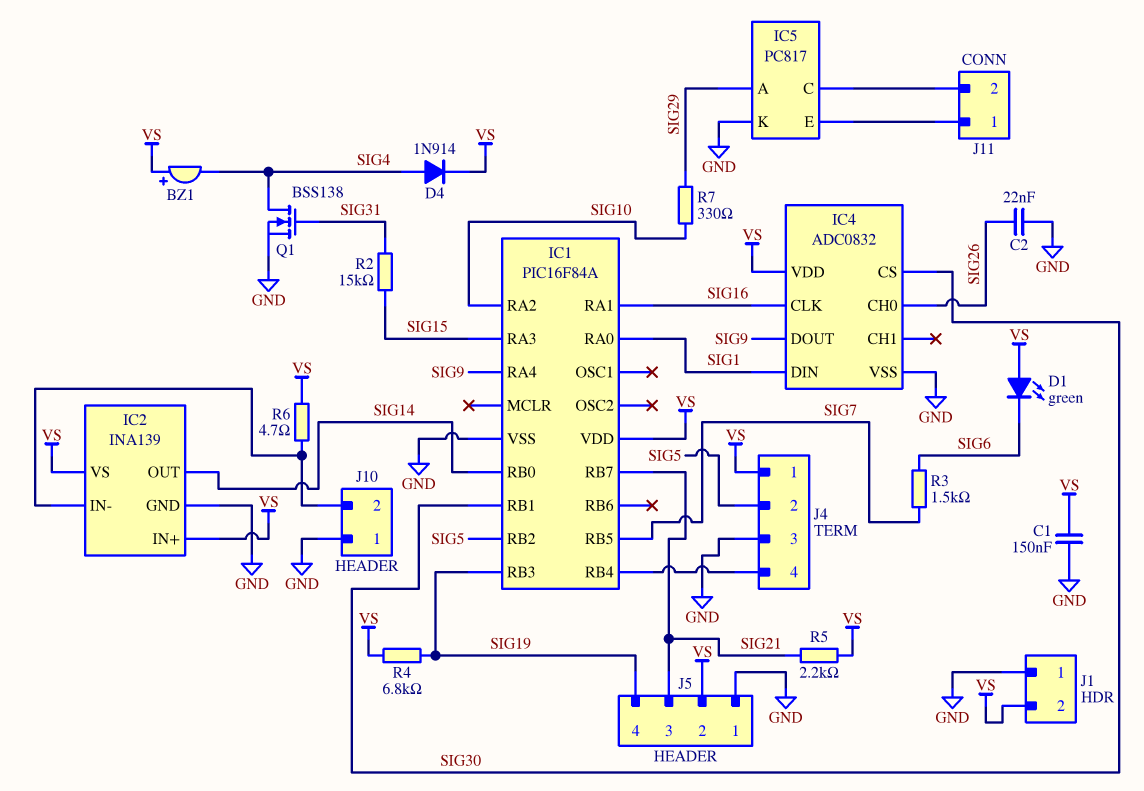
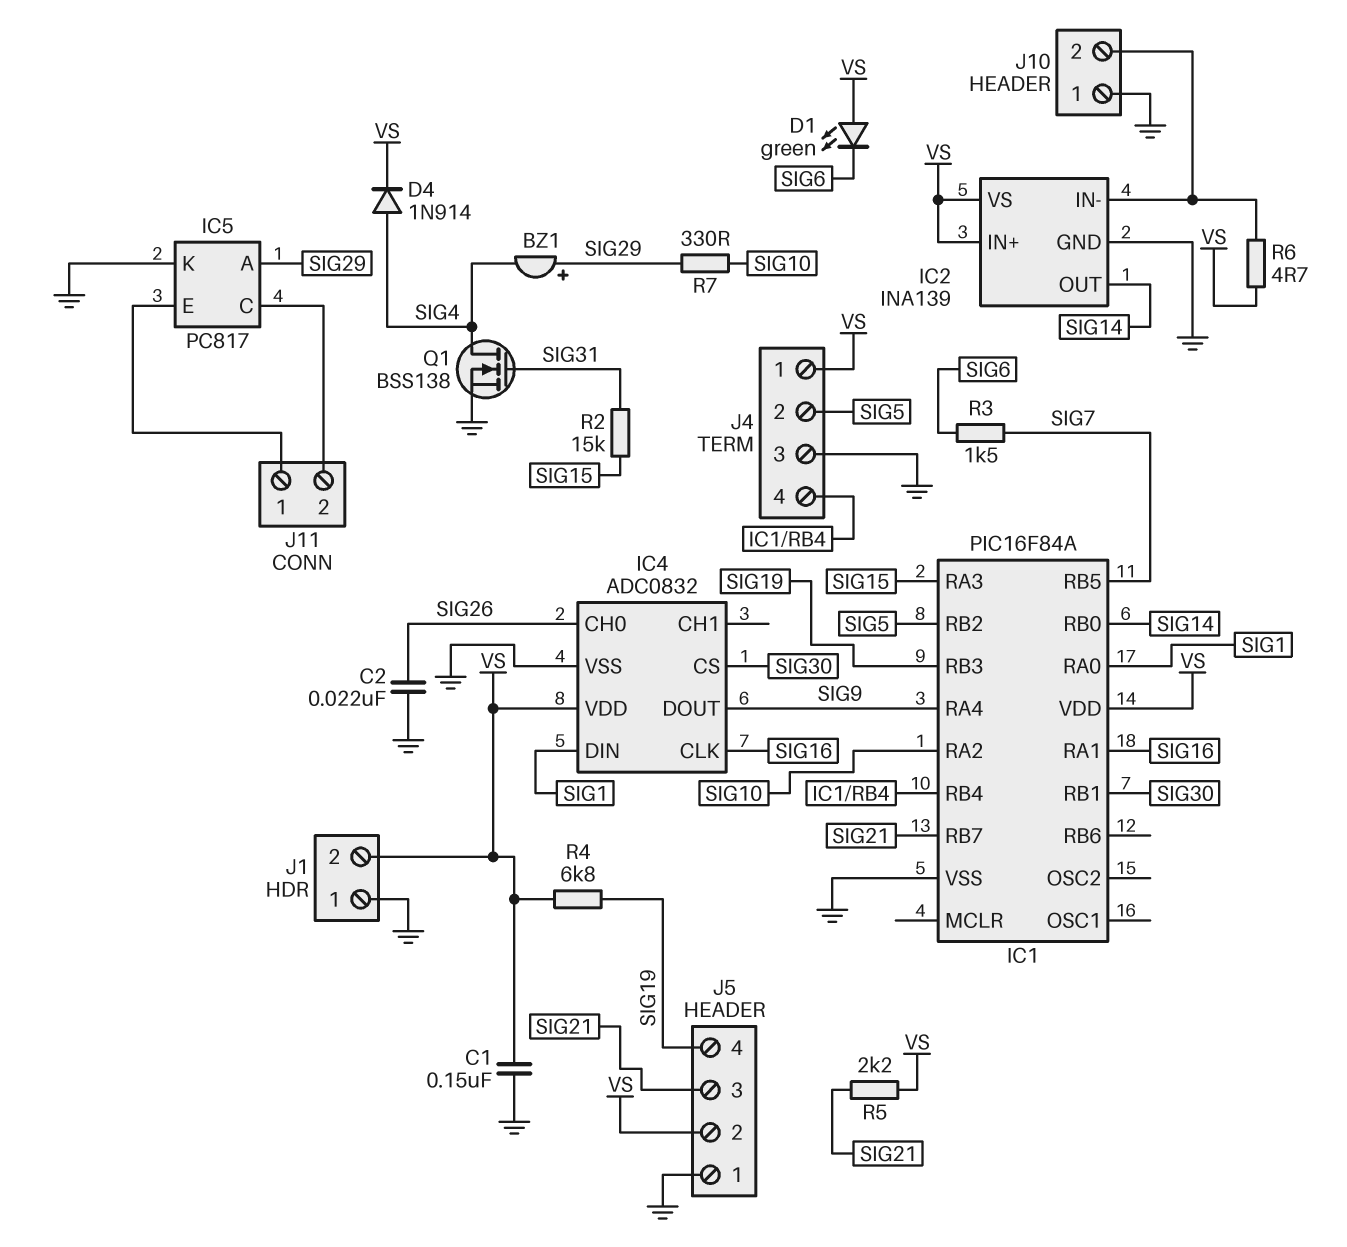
BZ1: buzzer (plus VS, minus SIG4) -> buzzer (plus SIG29, minus SIG4)

